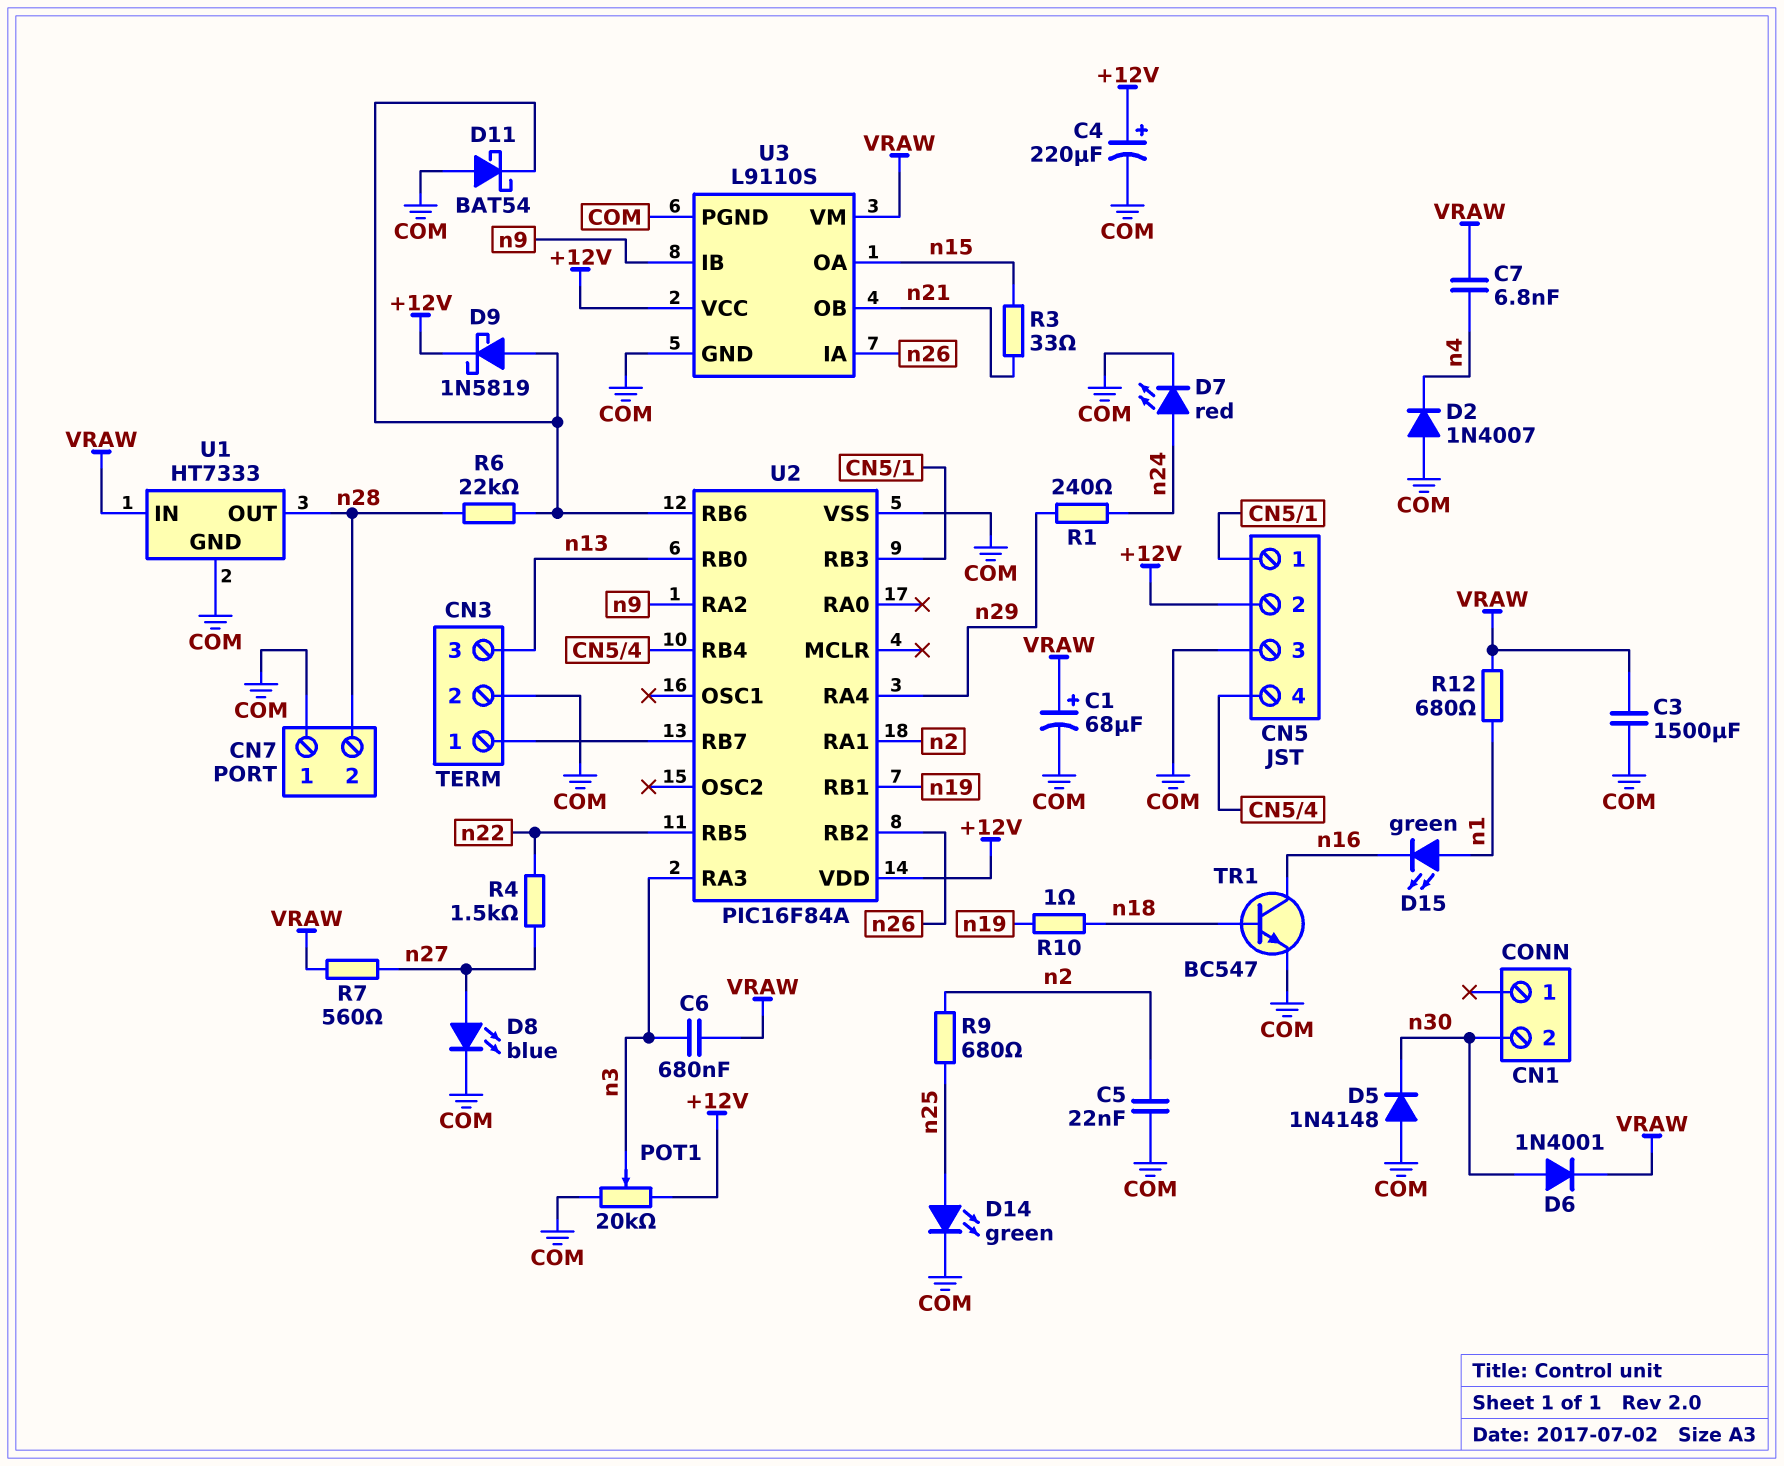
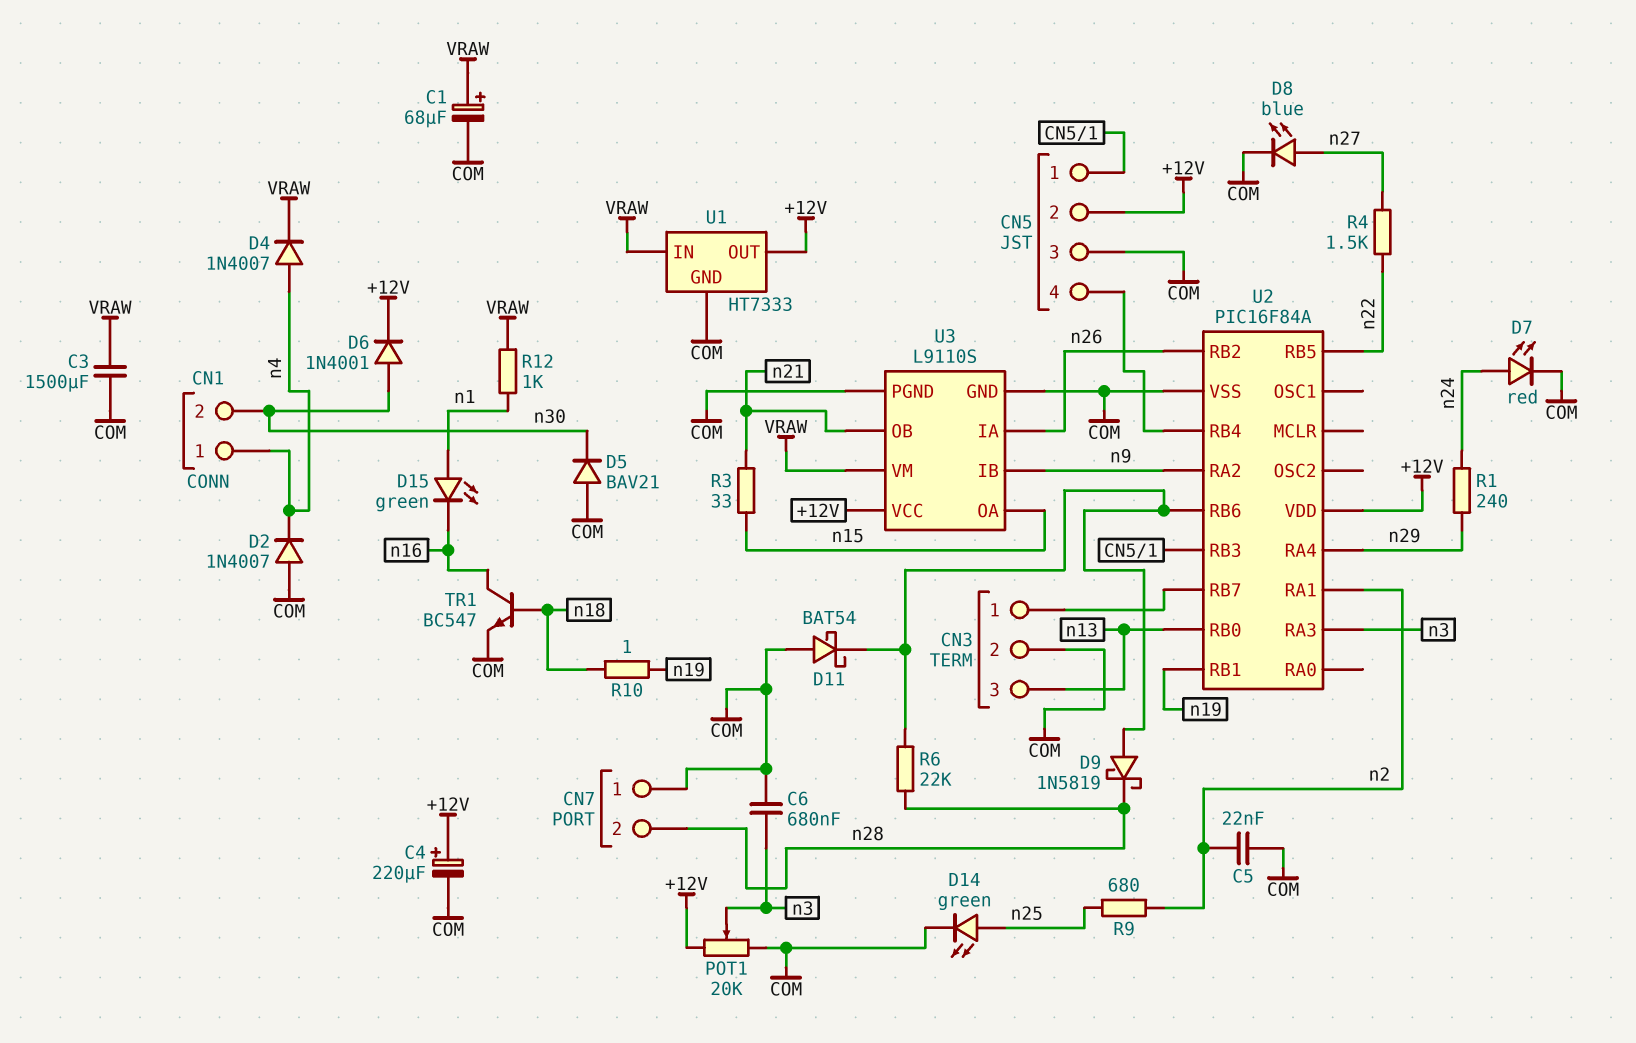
C6: 680nF (VRAW, n3) -> 680nF (COM, n3)
C7: 6.8nF (VRAW, n4) -> none
CN1 pin 1: none -> n4
D4: none -> diode 1N4007 (A n4, K VRAW)
D5: diode 1N4148 (A COM, K n30) -> diode BAV21 (A COM, K n30)
D6: diode 1N4001 (A n30, K VRAW) -> diode 1N4001 (A n30, K +12V)
D9: schottky 1N5819 (A U2/RB6, K +12V) -> schottky 1N5819 (A U2/RB6, K n28)
R7: 560 (VRAW, n27) -> none
R12: 680 (VRAW, n1) -> 1k (VRAW, n1)
U1 pin OUT: n28 -> +12V

